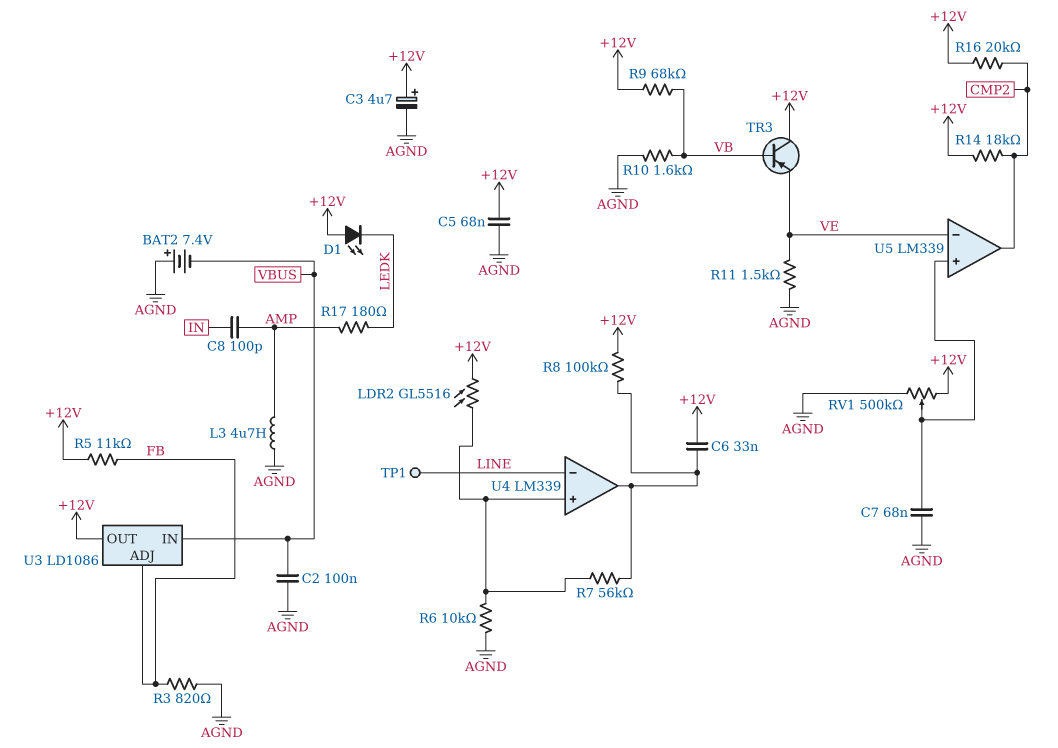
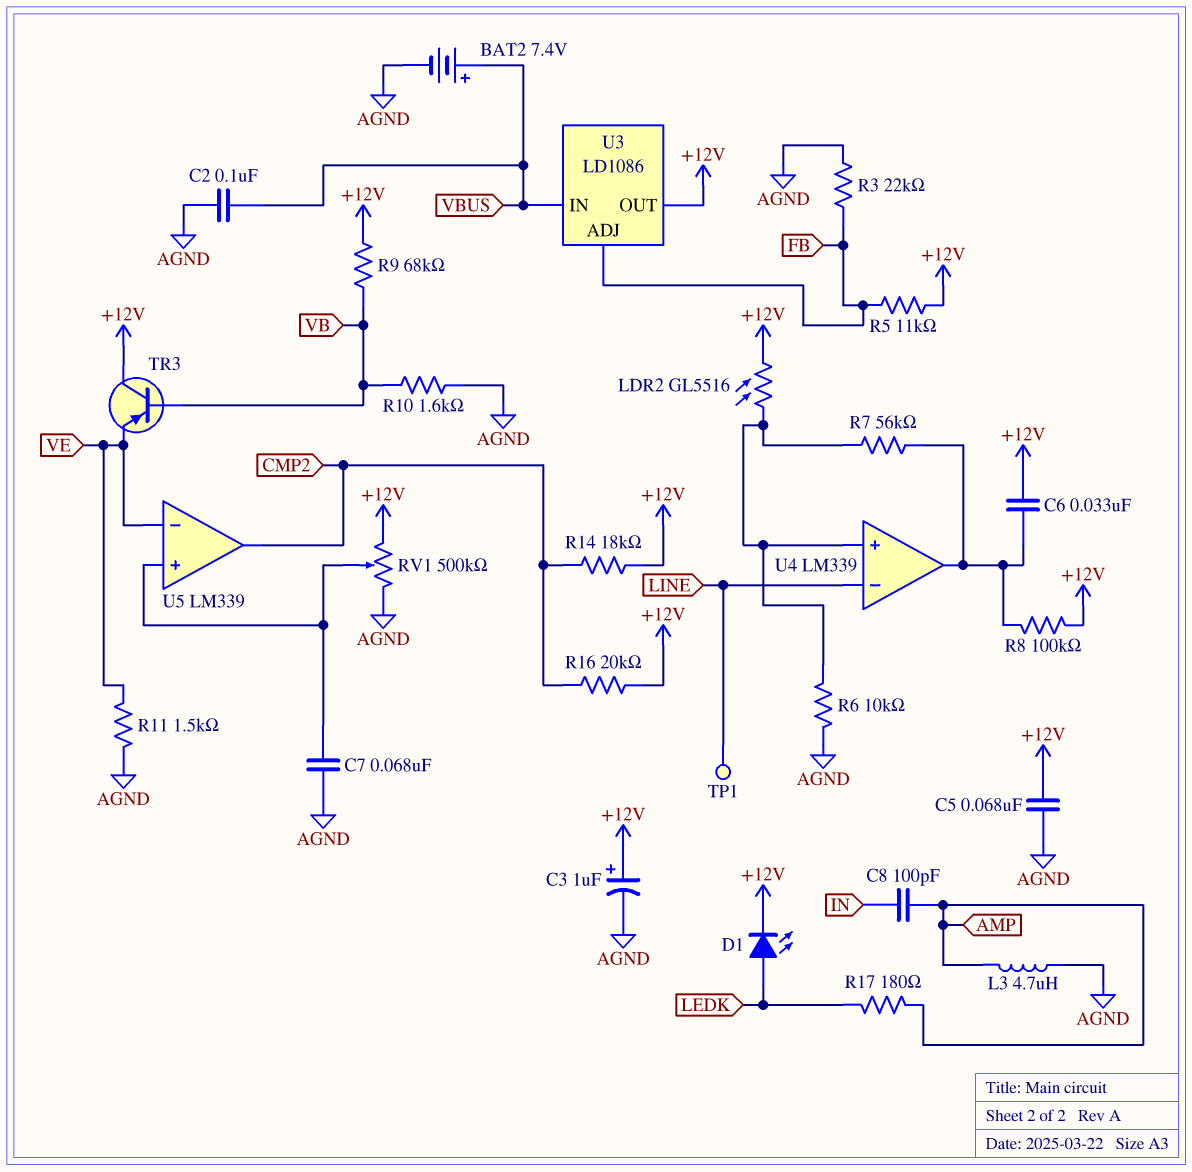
BAT2: 7.4V (plus AGND, minus VBUS) -> 7.4V (plus VBUS, minus AGND)
C3: 4.7uF (plus +12V, minus AGND) -> 1uF (plus +12V, minus AGND)
D1: LED (A +12V, K LEDK) -> LED (A LEDK, K +12V)
R3: 820 (AGND, FB) -> 22k (AGND, FB)

